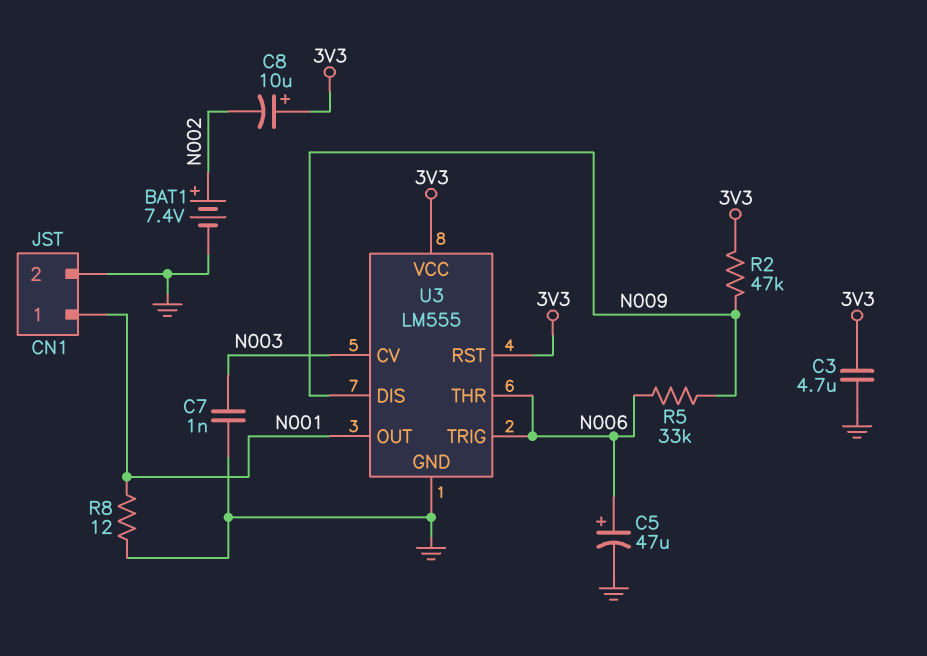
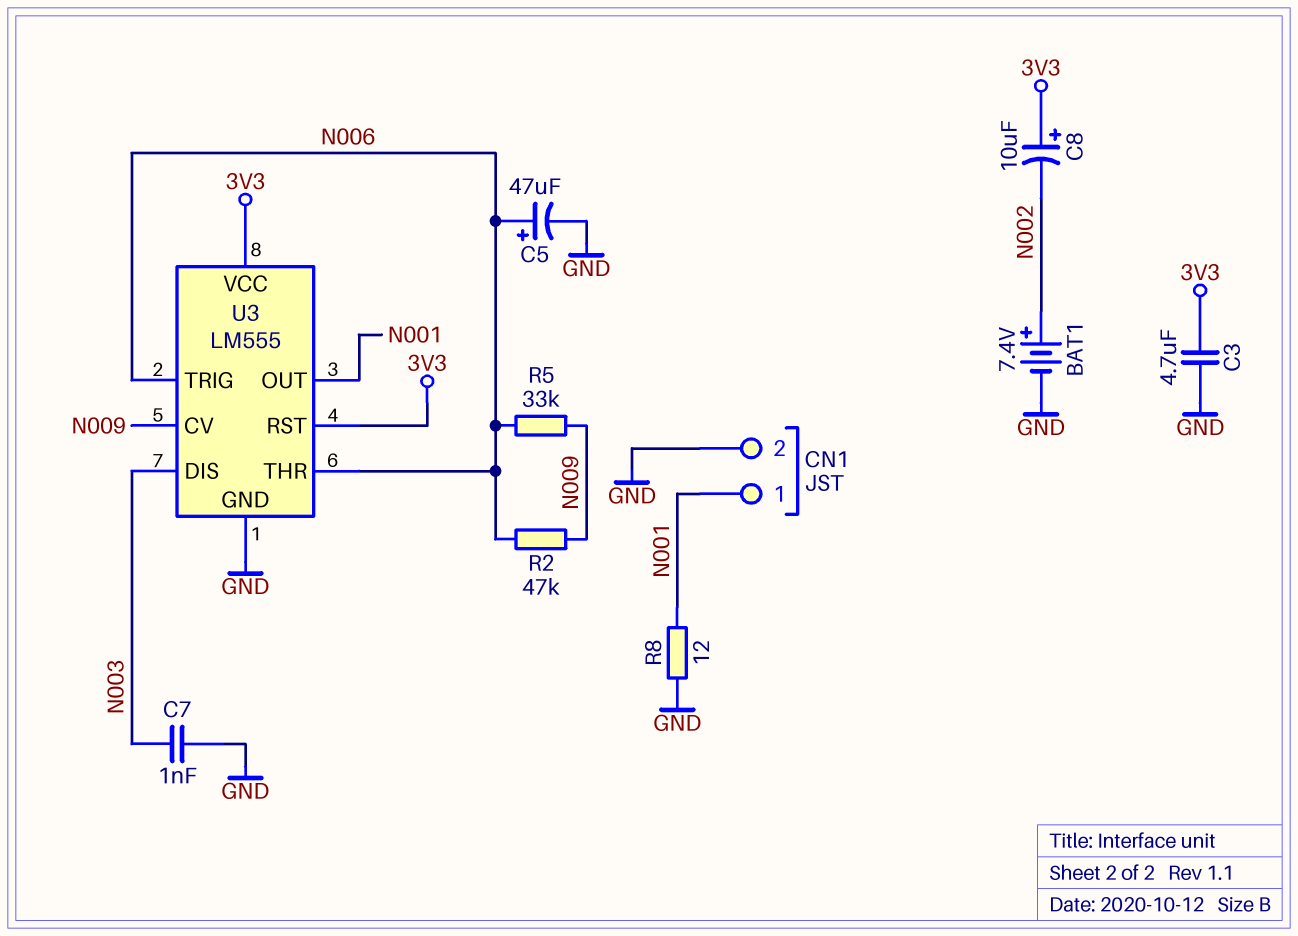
R2: 47k (3V3, N009) -> 47k (N006, N009)
U3 pin CV: N003 -> N009
U3 pin DIS: N009 -> N003

